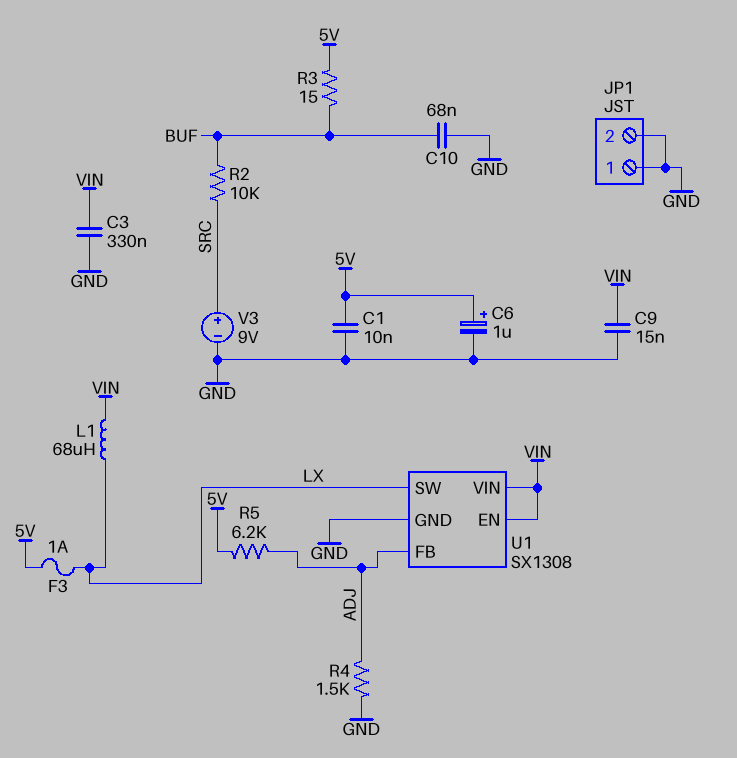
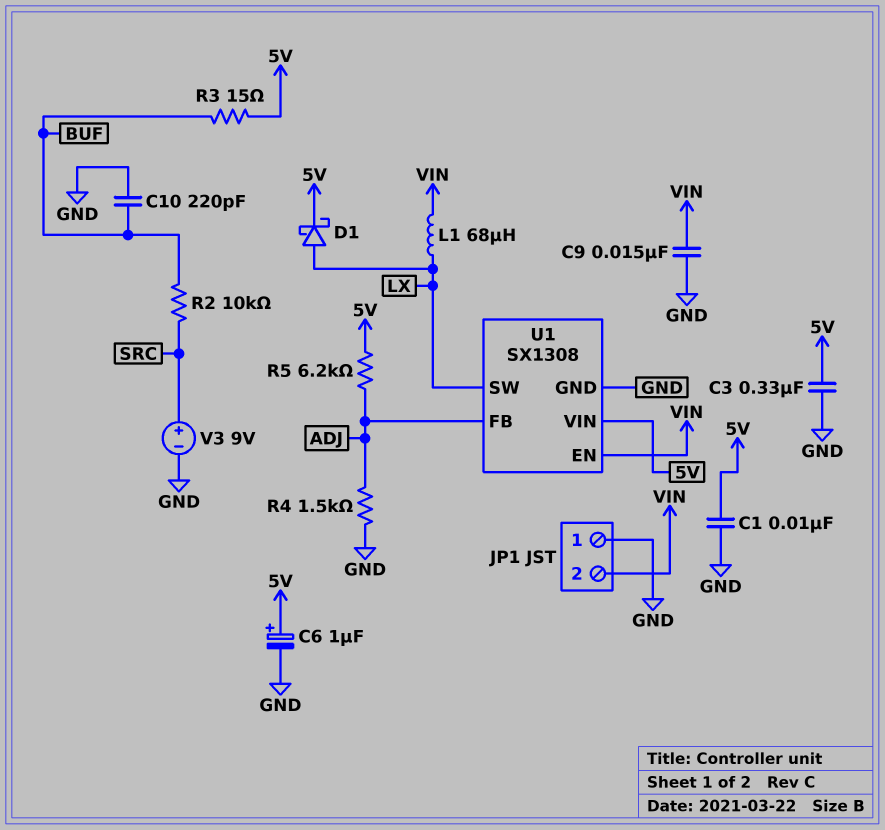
C3: 330nF (GND, VIN) -> 330nF (5V, GND)
C10: 68nF (BUF, GND) -> 220pF (BUF, GND)
D1: none -> schottky (A LX, K 5V)
F3: 1A (5V, LX) -> none
JP1 pin 2: GND -> VIN
U1 pin VIN: VIN -> 5V

